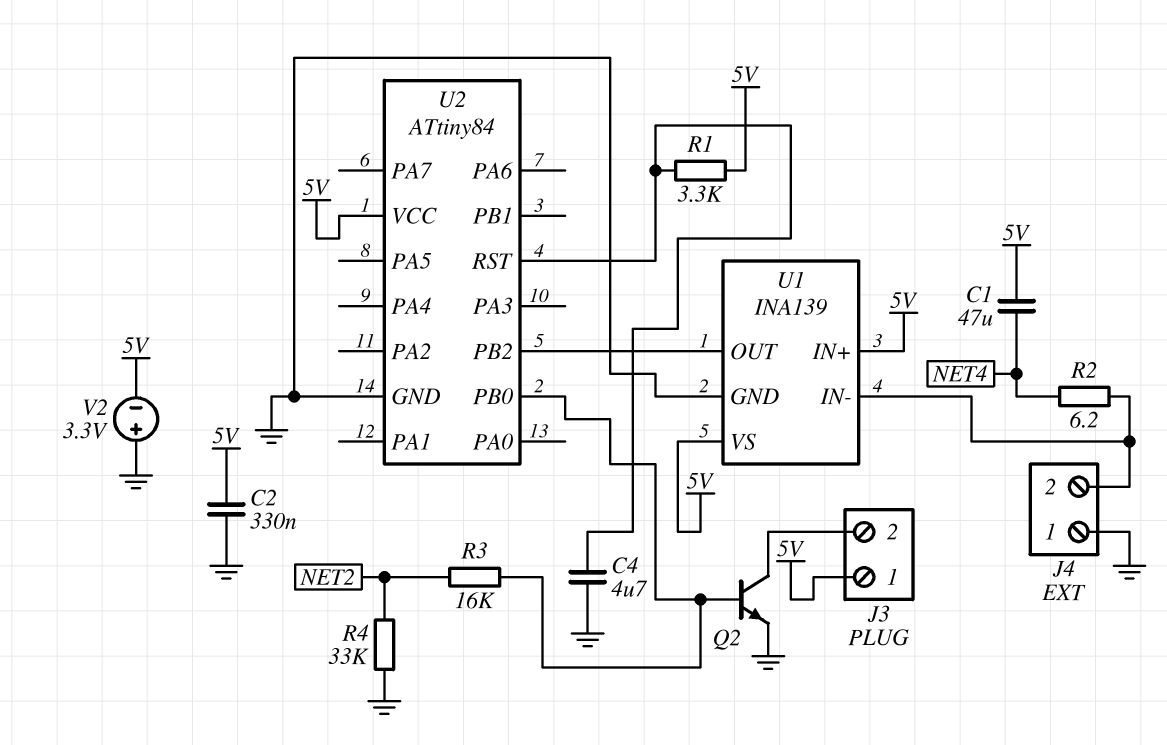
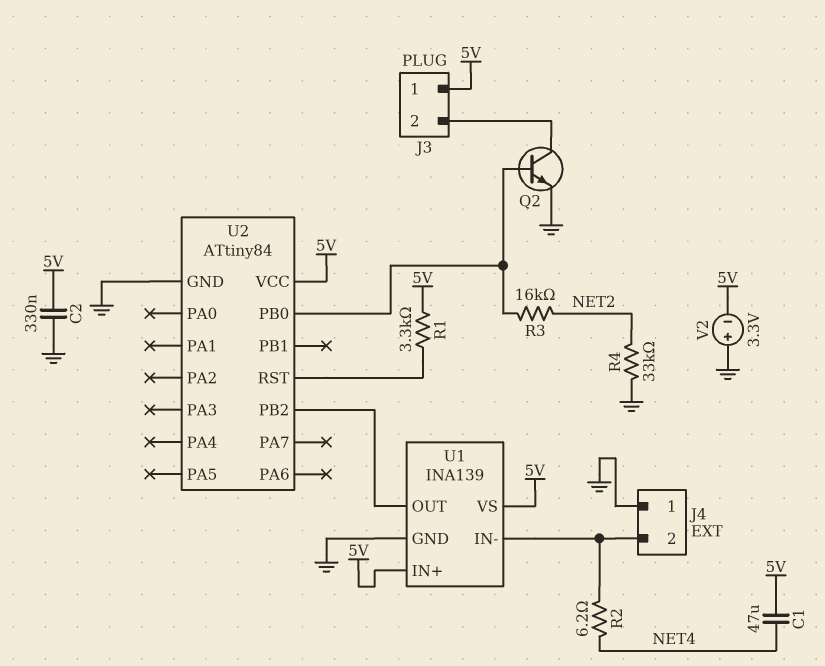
C4: 4.7uF (GND, U2/RST) -> none

